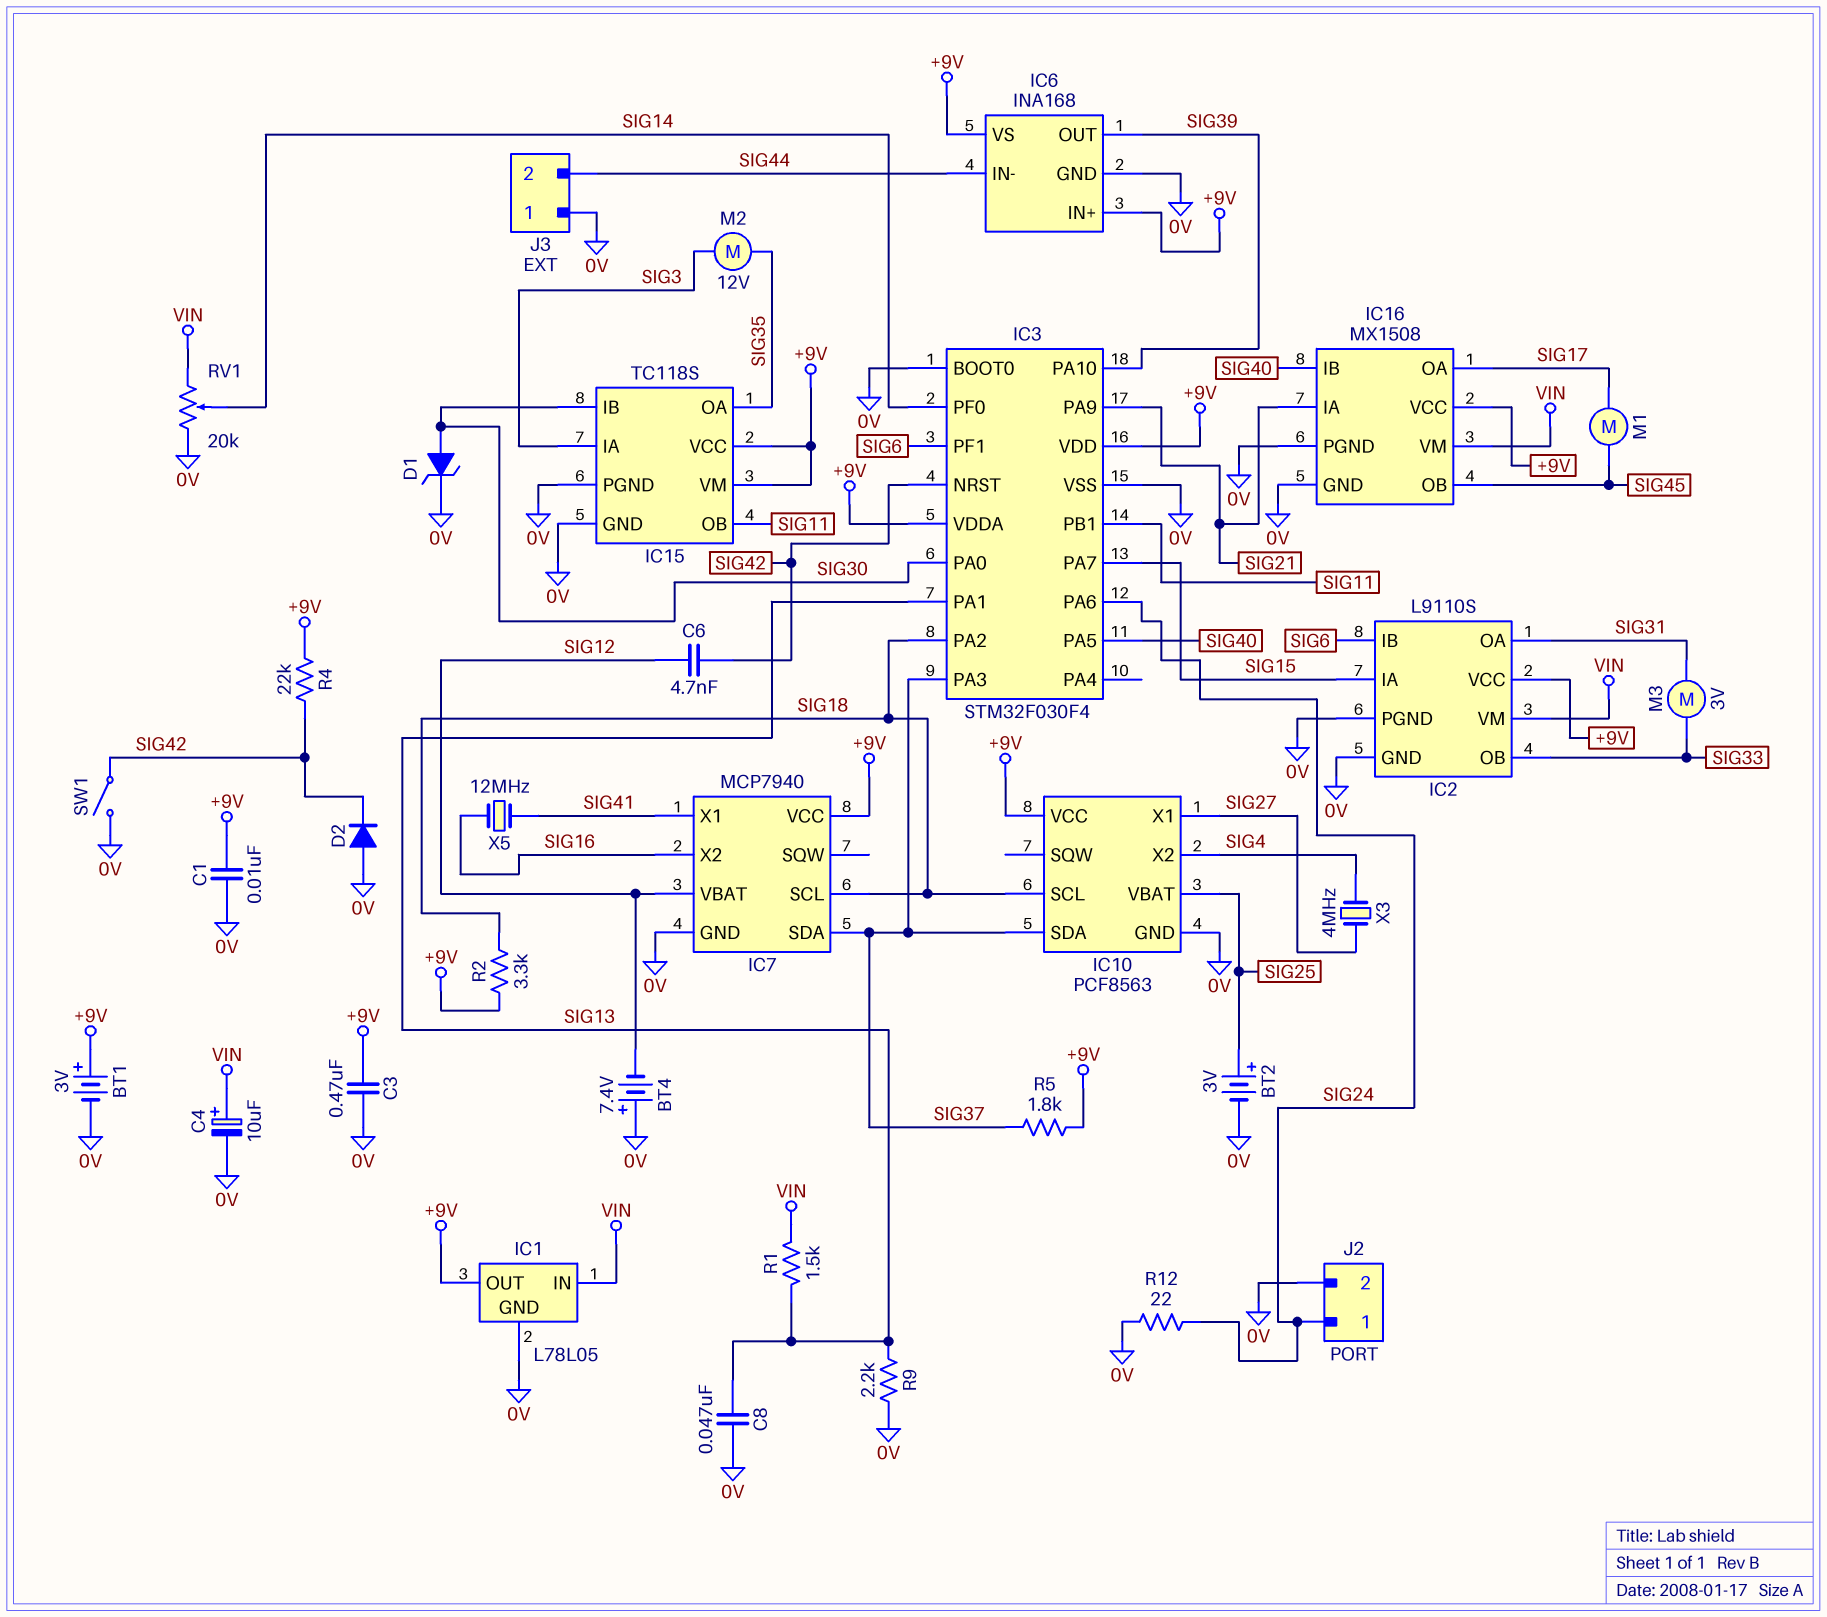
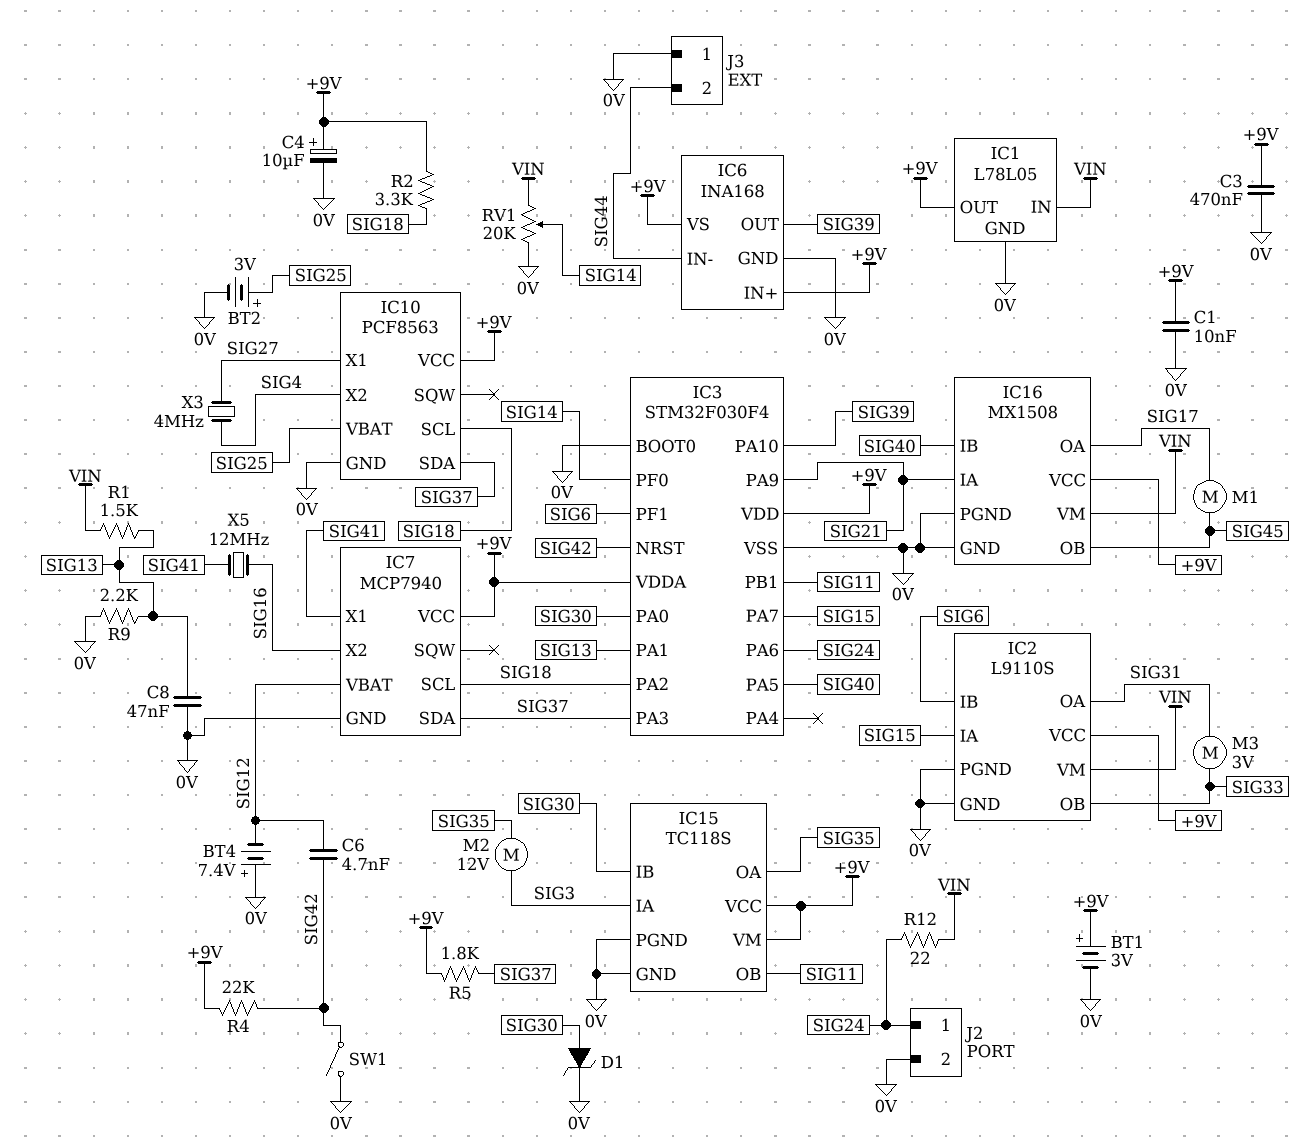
C4: 10uF (plus VIN, minus 0V) -> 10uF (plus +9V, minus 0V)
D2: diode (A 0V, K SIG42) -> none
R12: 22 (0V, SIG24) -> 22 (SIG24, VIN)

